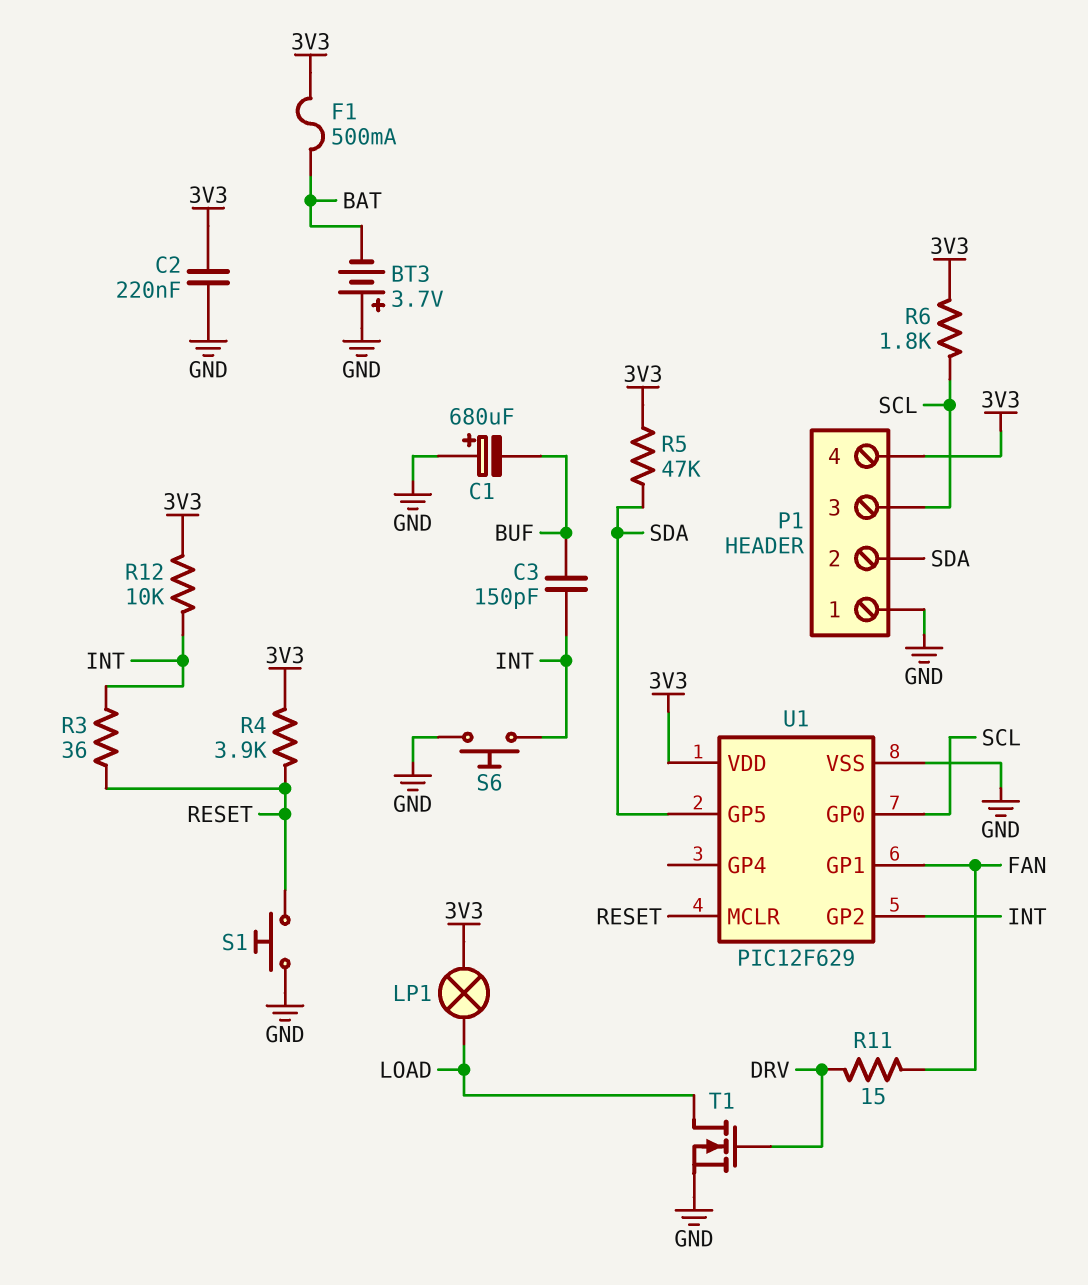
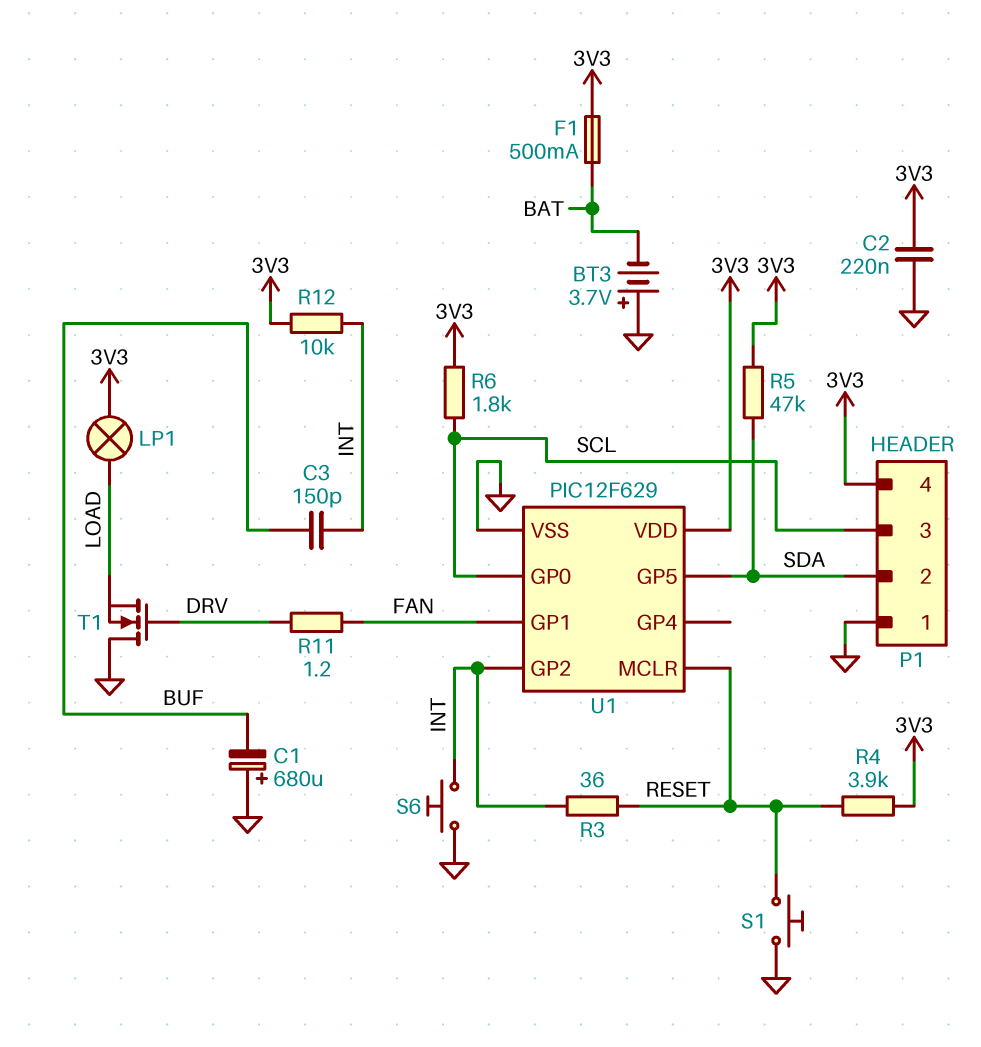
R11: 15 (DRV, FAN) -> 1.2 (DRV, FAN)
T1: NMOS (G DRV, D LOAD, S GND) -> NMOS (G DRV, D GND, S LOAD)

